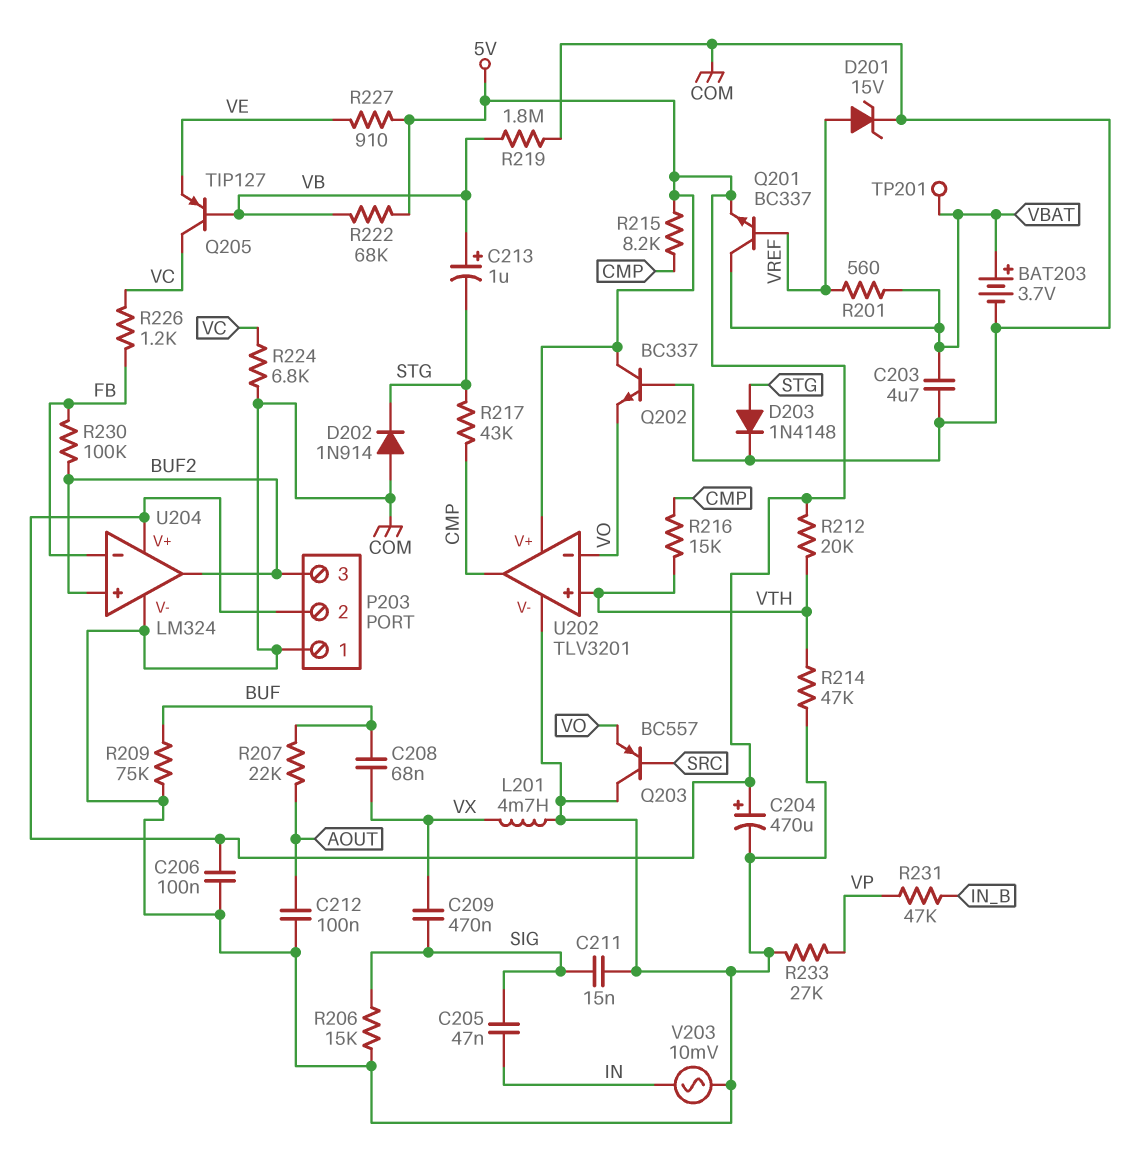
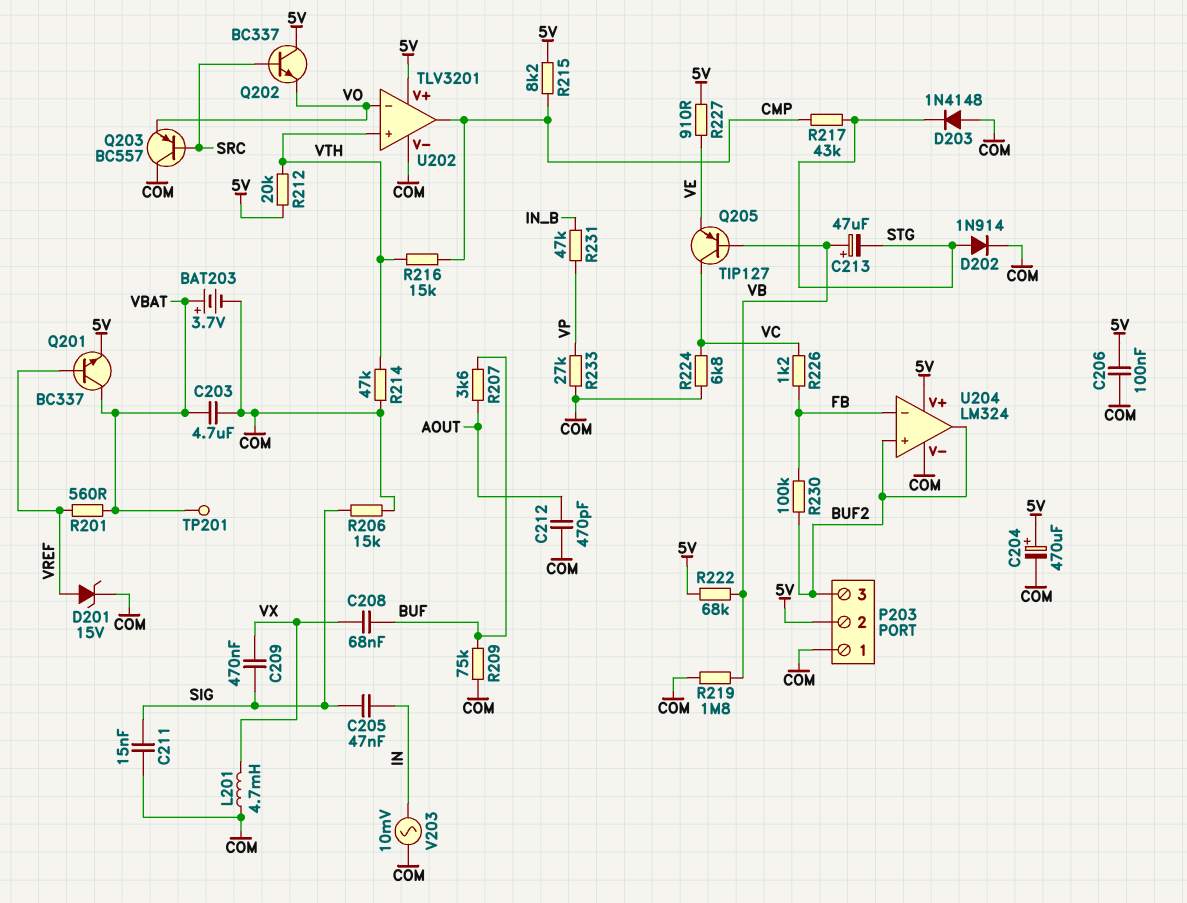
C212: 100nF (AOUT, COM) -> 470pF (AOUT, COM)
C213: 1uF (plus VB, minus STG) -> 47uF (plus VB, minus STG)
D202: diode 1N914 (A COM, K STG) -> diode 1N914 (A STG, K COM)
D203: diode 1N4148 (A STG, K COM) -> diode 1N4148 (A COM, K STG)
Q202: NPN BC337 (B COM, C 5V, E VO) -> NPN BC337 (B SRC, C 5V, E VO)
R207: 22k (AOUT, BUF) -> 3.6k (AOUT, BUF)

